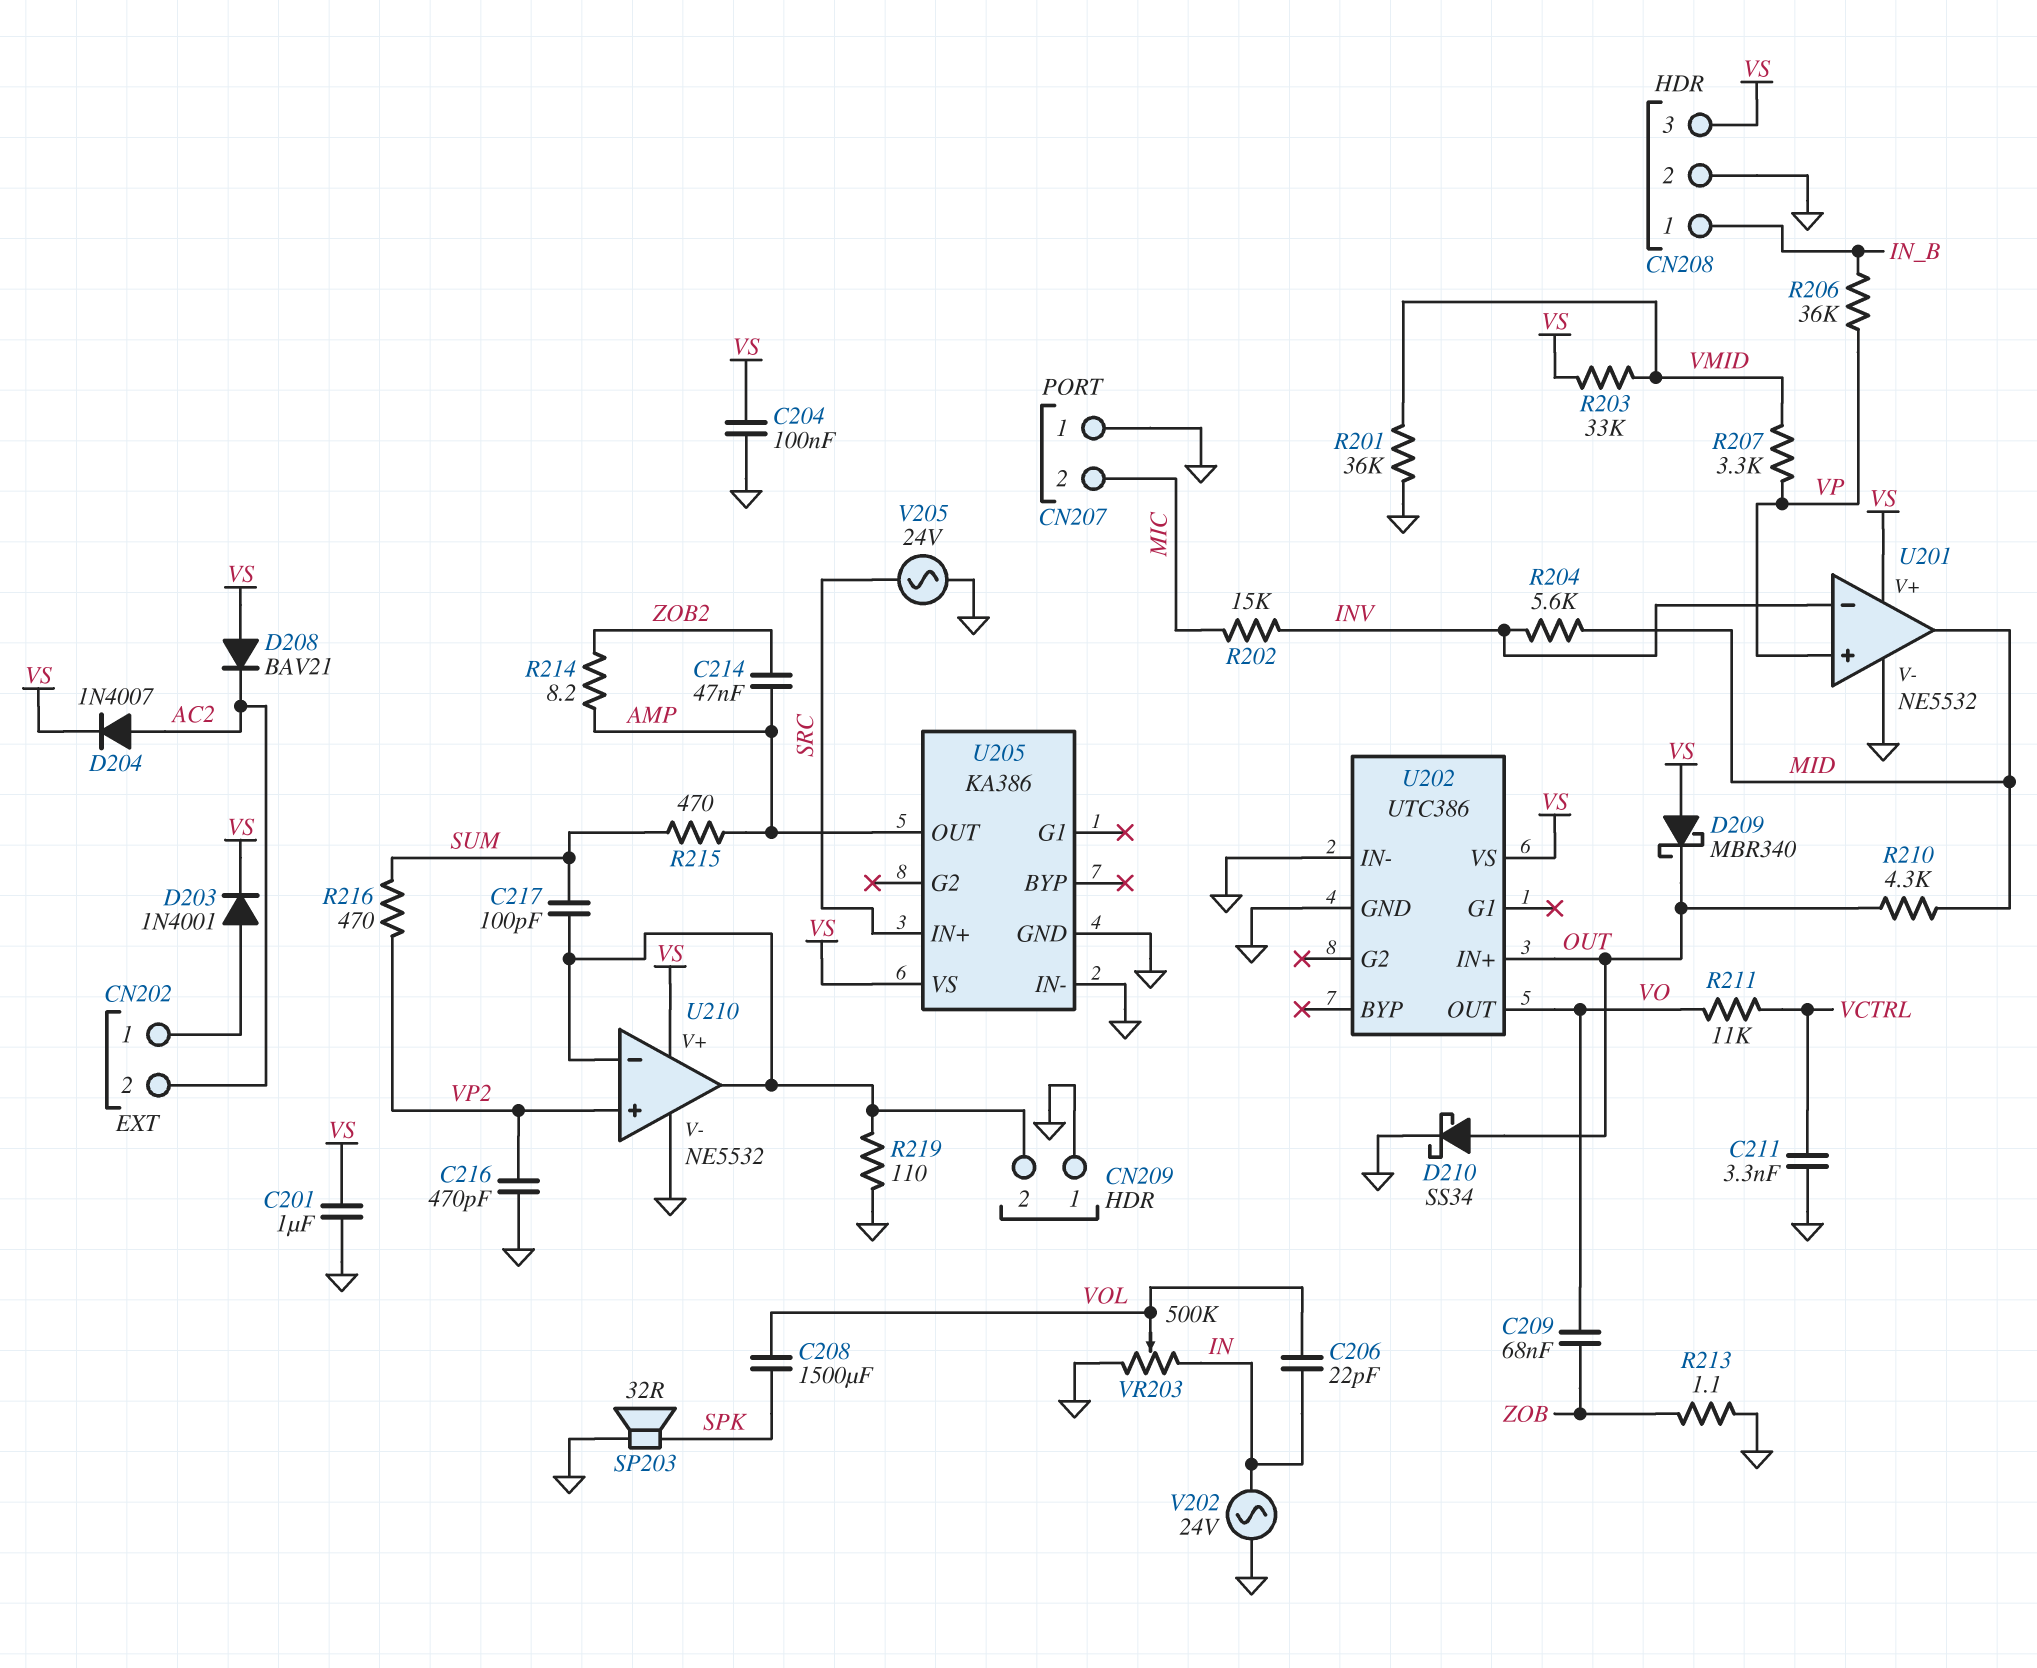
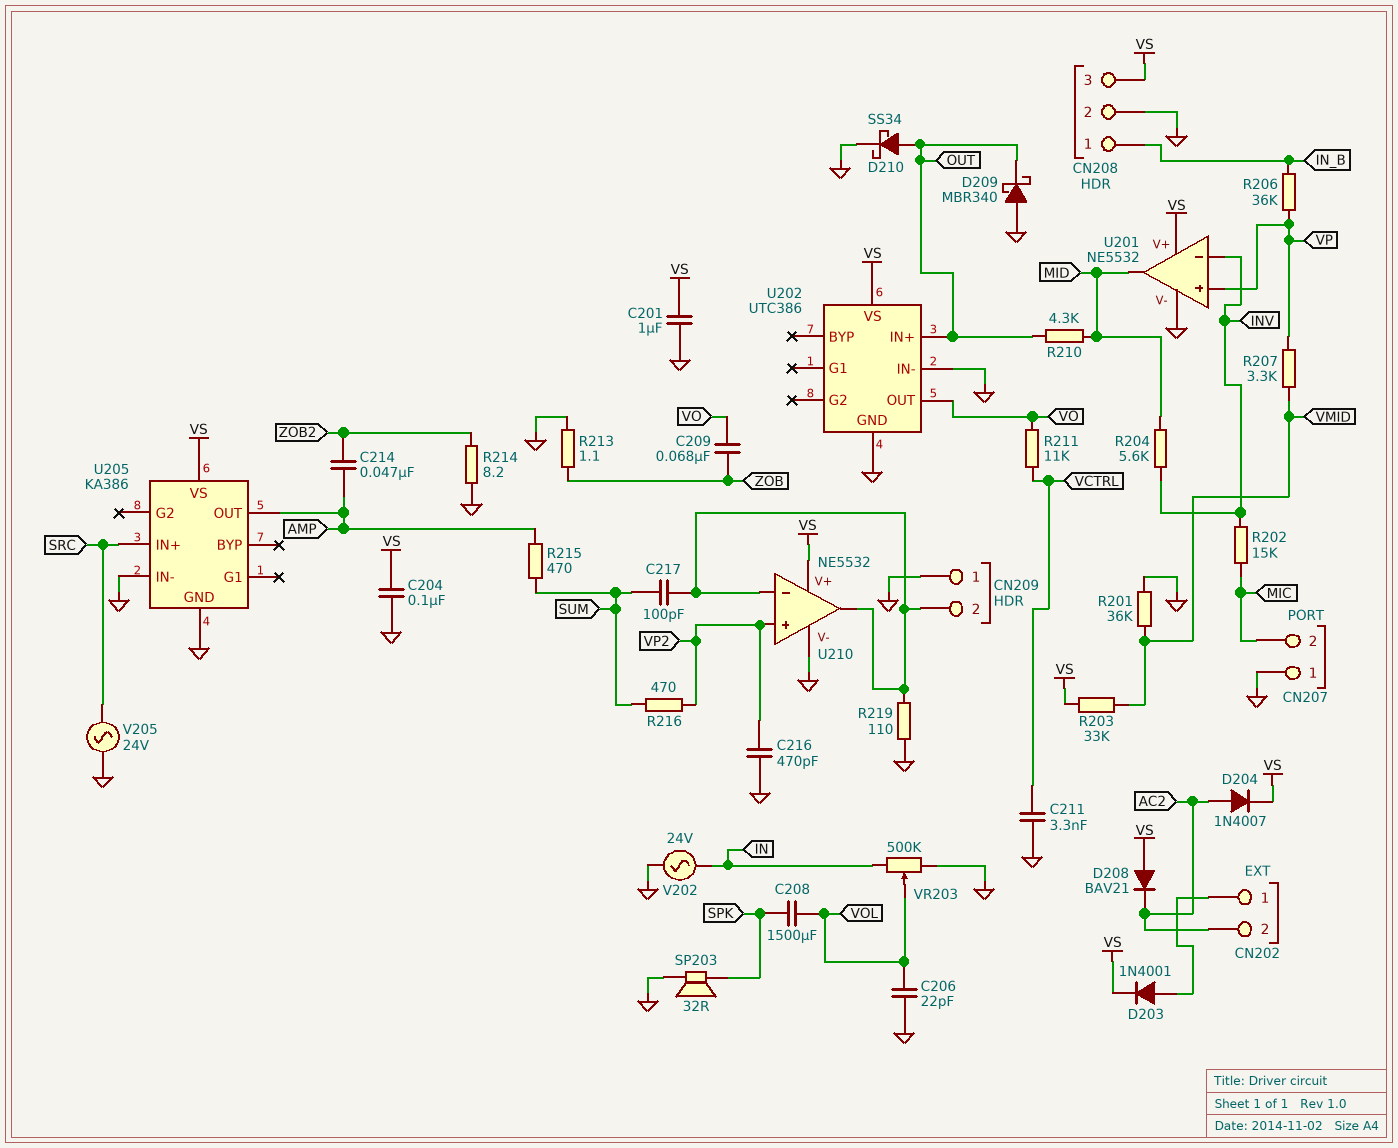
C206: 22pF (IN, VOL) -> 22pF (GND, VOL)
D209: schottky MBR340 (A VS, K OUT) -> schottky MBR340 (A GND, K OUT)
R214: 8.2 (AMP, ZOB2) -> 8.2 (GND, ZOB2)

